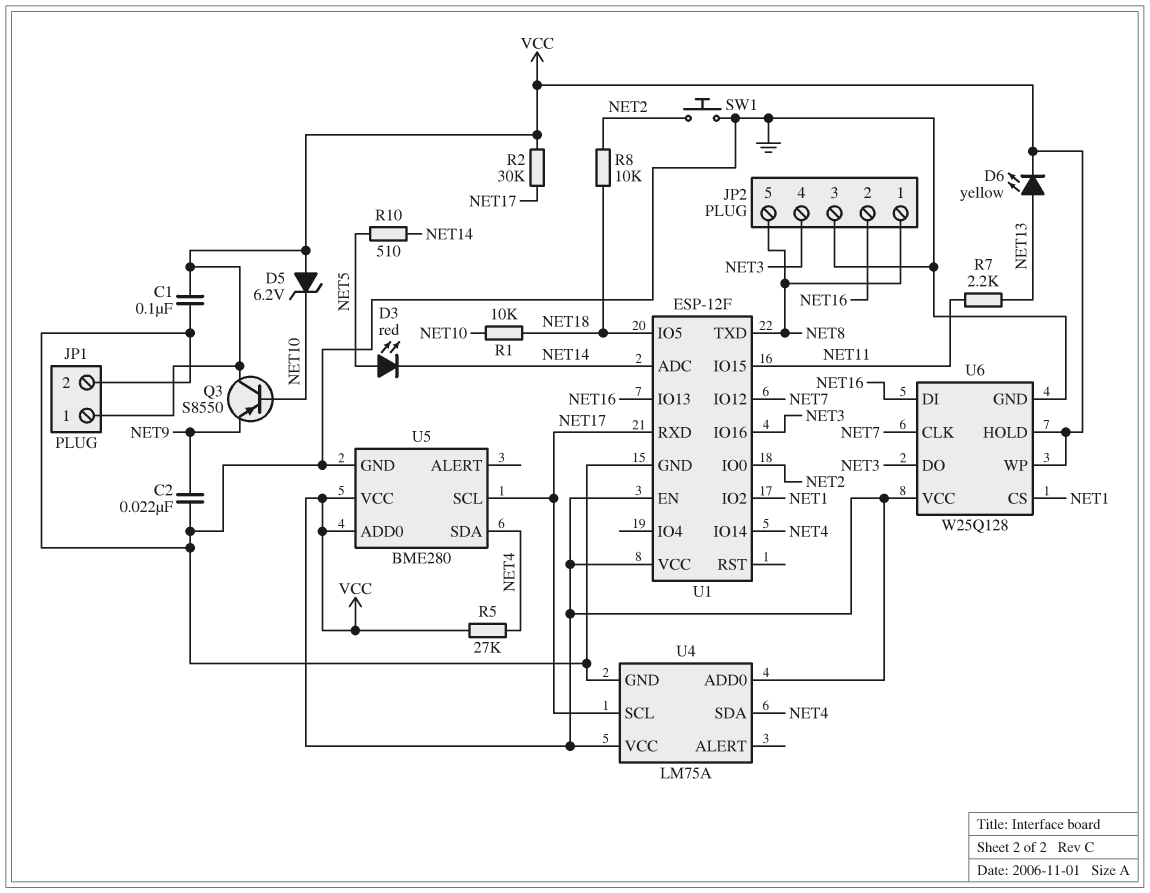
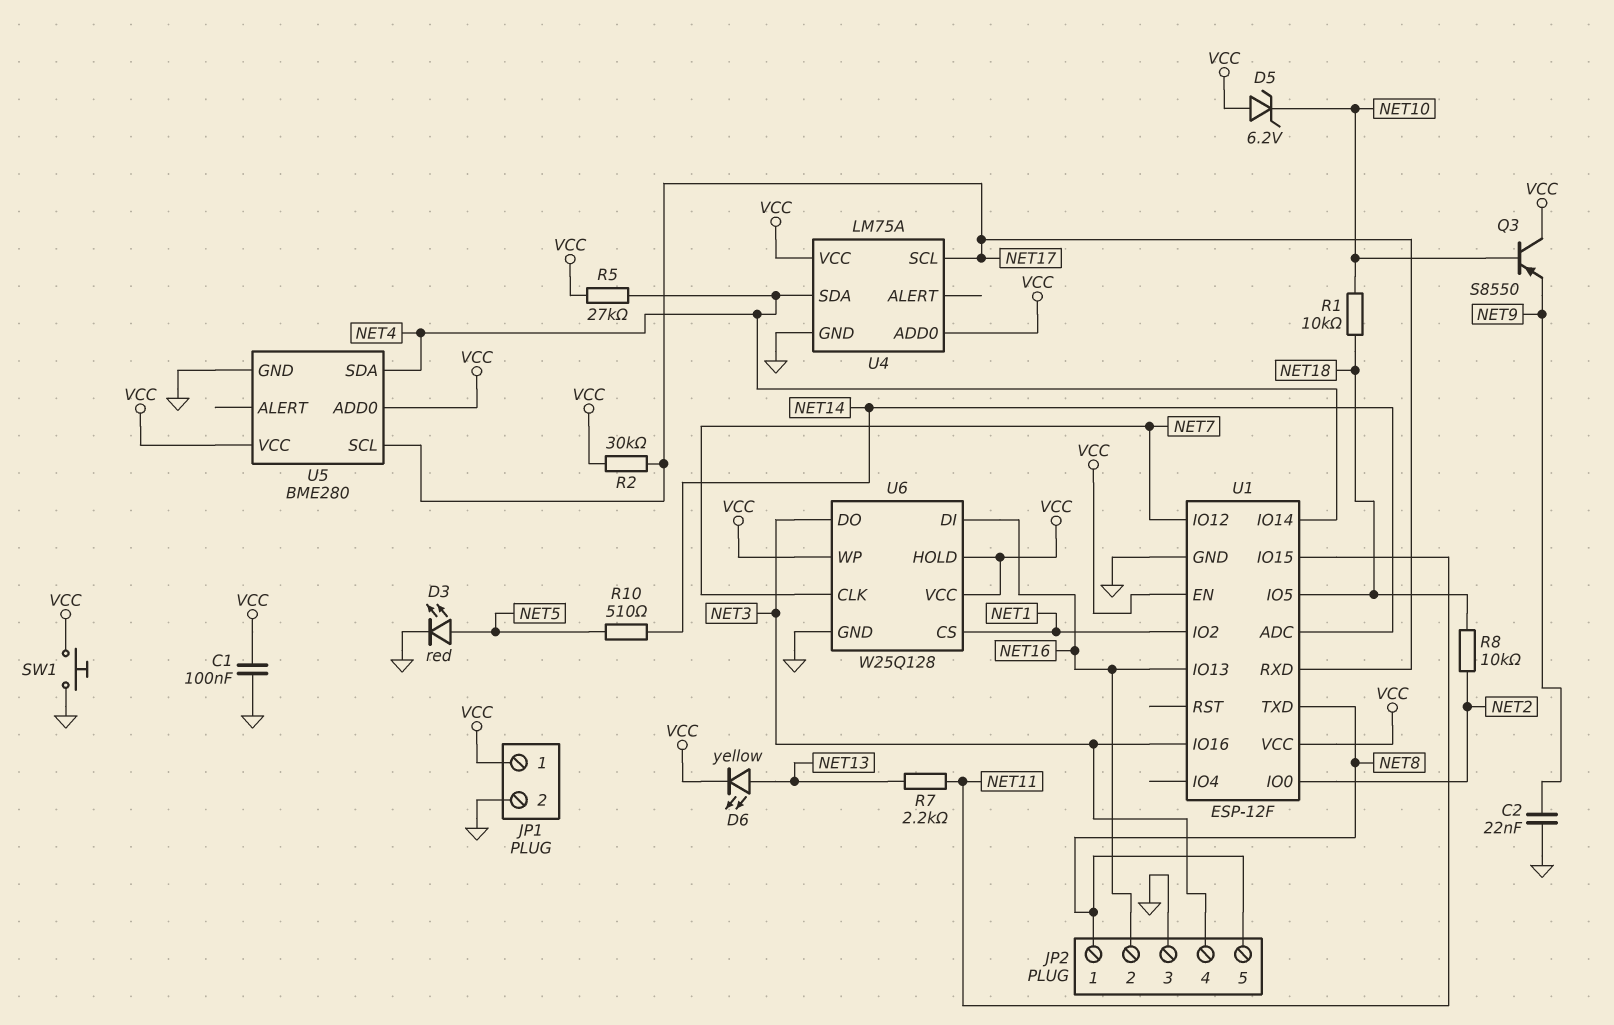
D3: LED red (A NET5, K NET14) -> LED red (A NET5, K GND)
SW1: button (GND, NET2) -> button (GND, VCC)

